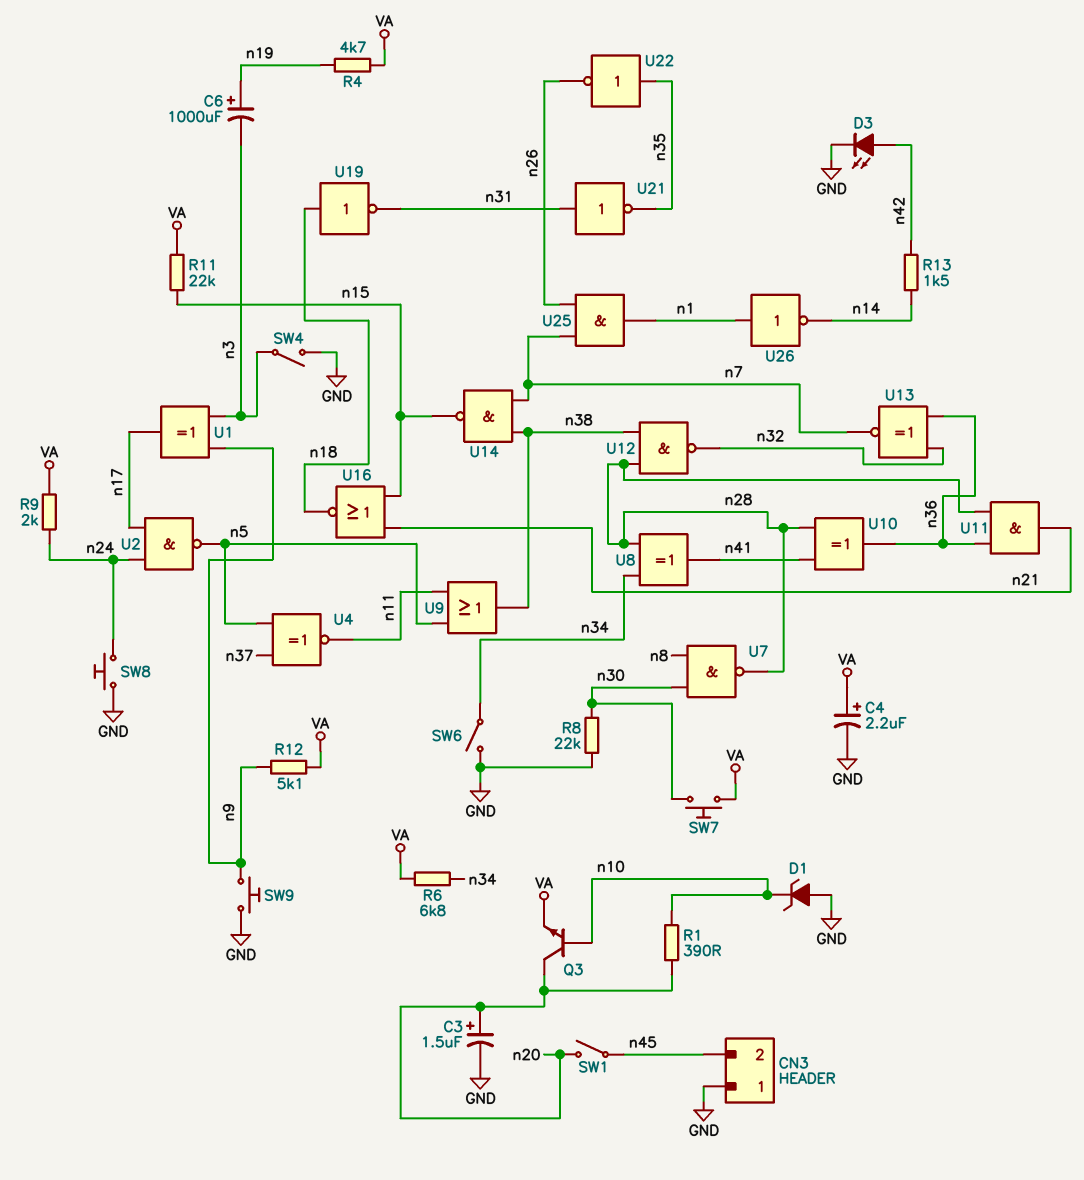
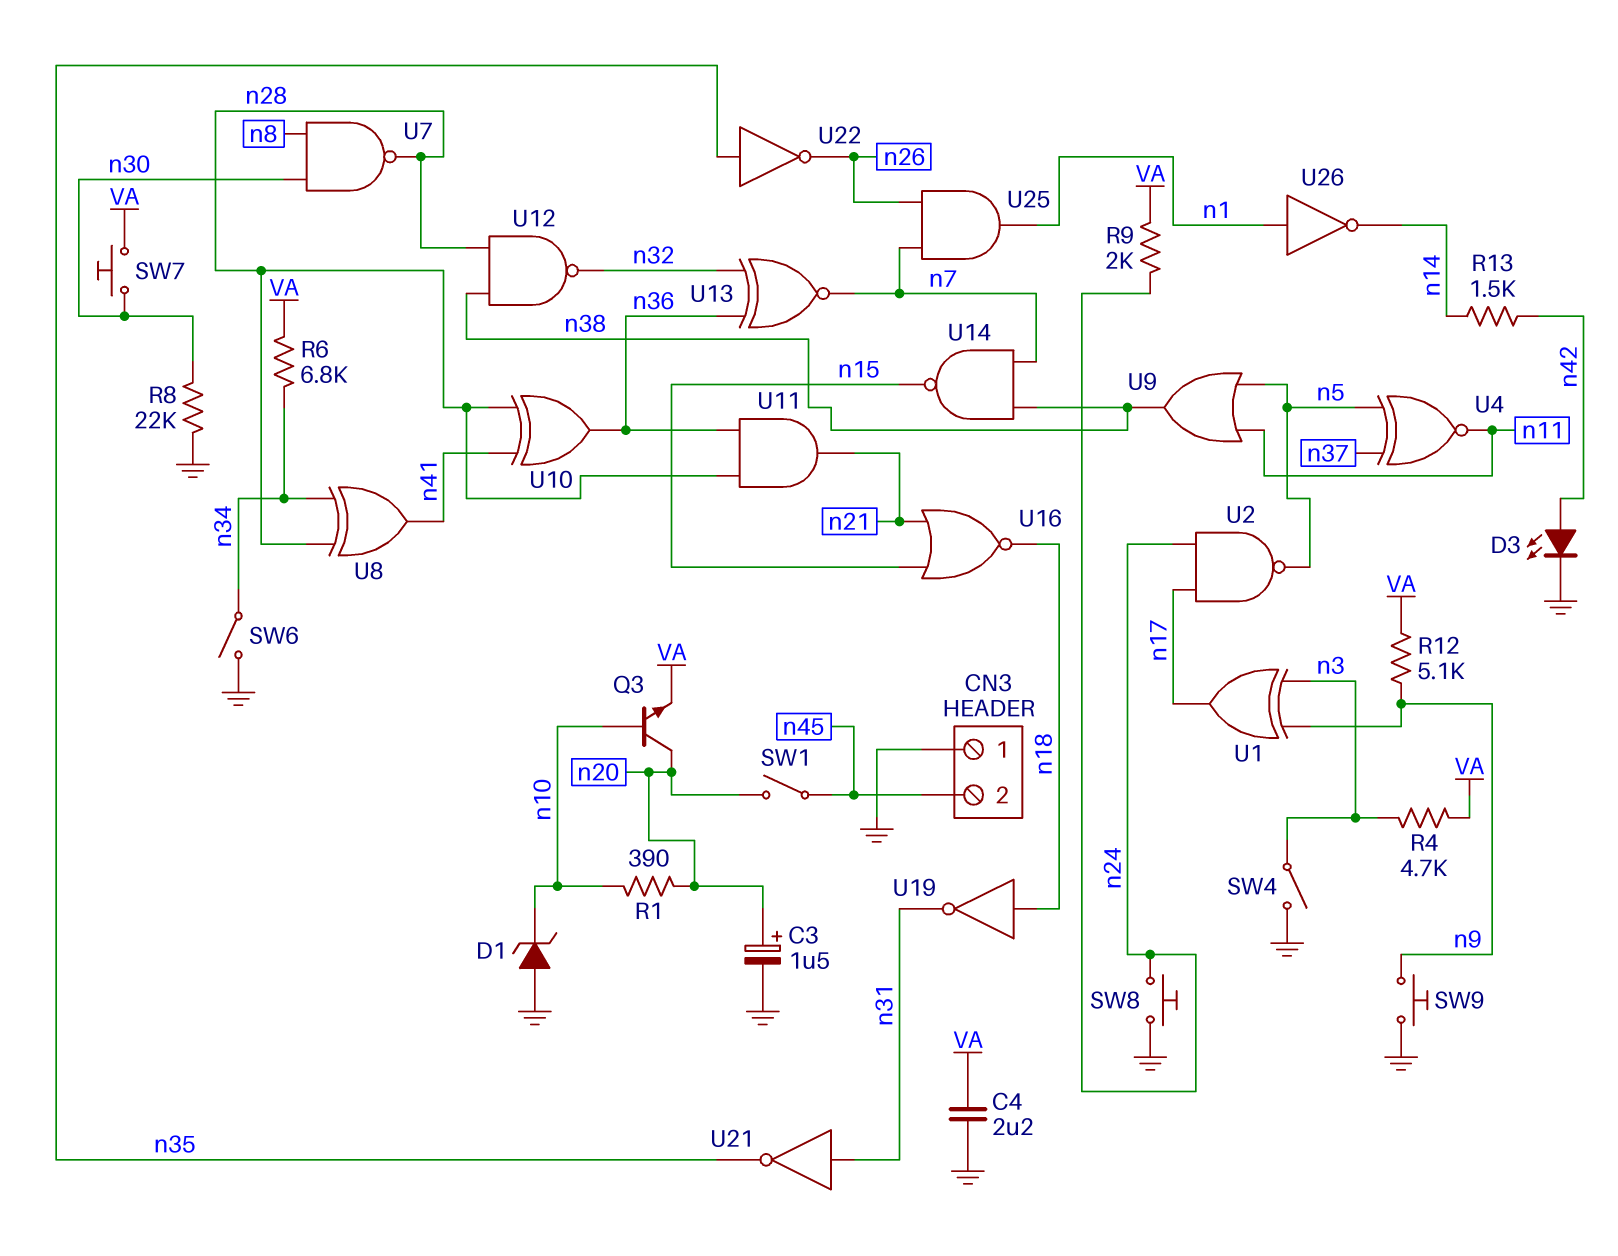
C4: 2.2uF (plus VA, minus GND) -> 2.2uF (GND, VA)
C6: 1000uF (plus n19, minus n3) -> none
R4: 4.7k (VA, n19) -> 4.7k (VA, n3)
R11: 22k (VA, n15) -> none

